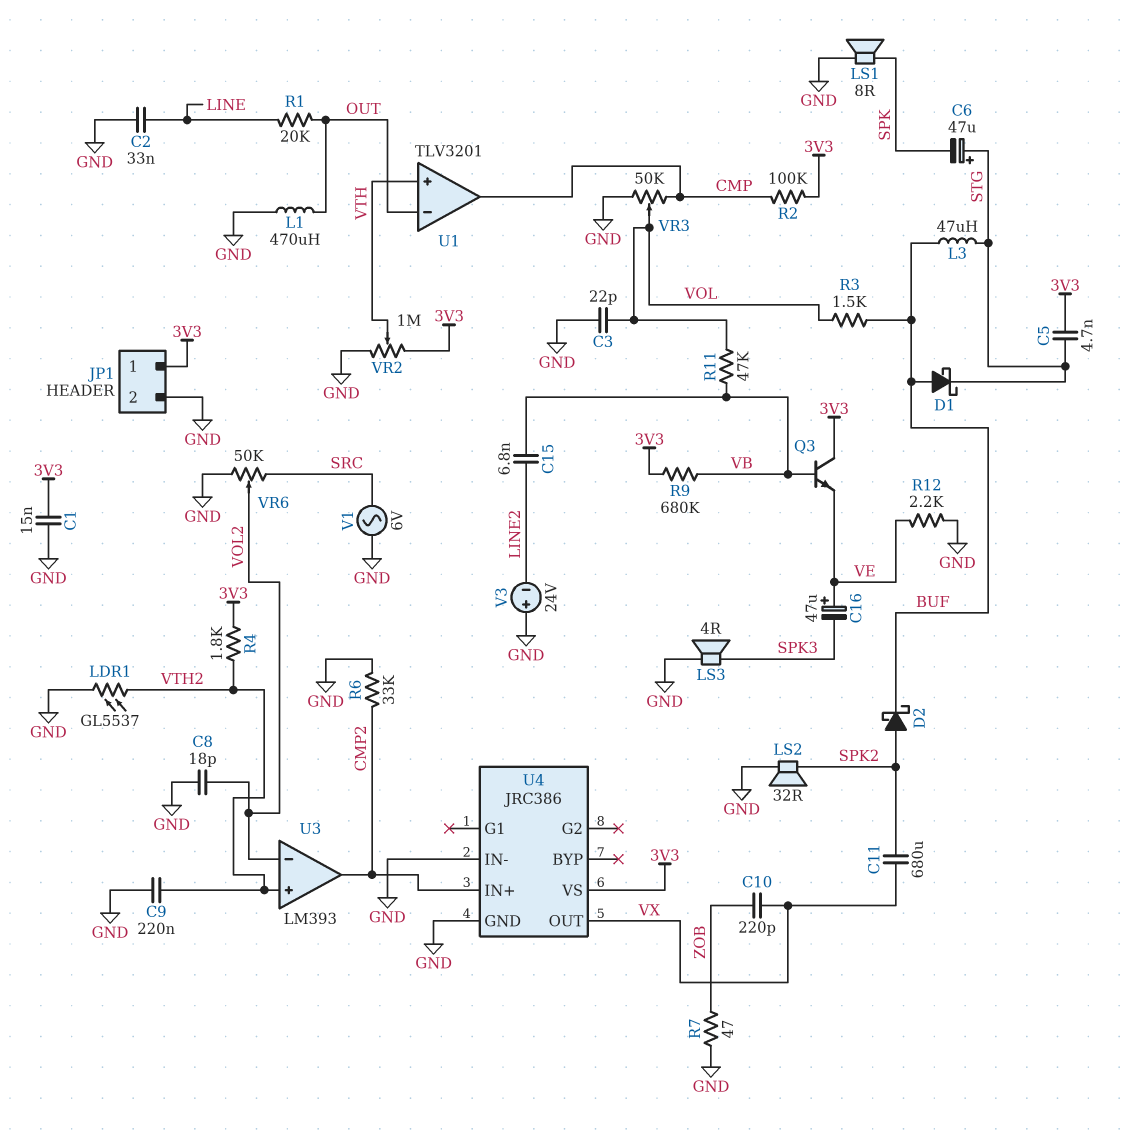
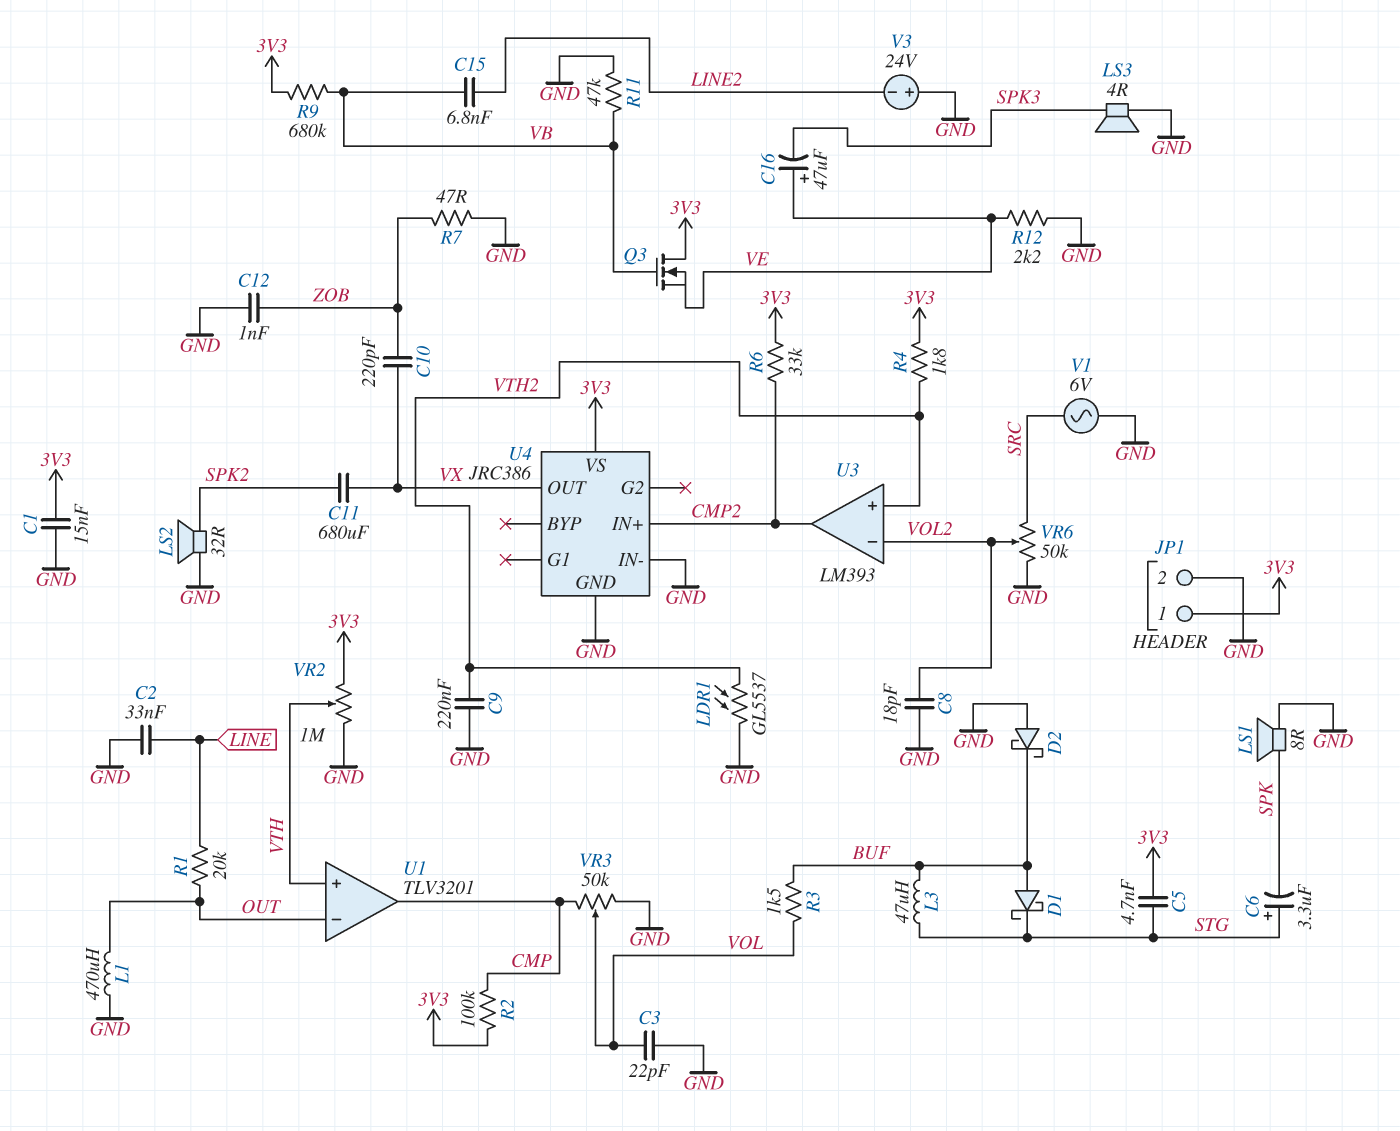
C6: 47uF (plus STG, minus SPK) -> 3.3uF (plus STG, minus SPK)
C12: none -> 1nF (GND, ZOB)
D2: schottky (A SPK2, K BUF) -> schottky (A GND, K BUF)
Q3: NPN (B VB, C 3V3, E VE) -> NMOS (G VB, D 3V3, S VE)
R6: 33k (CMP2, GND) -> 33k (3V3, CMP2)
R11: 47k (VB, VOL) -> 47k (GND, VB)

